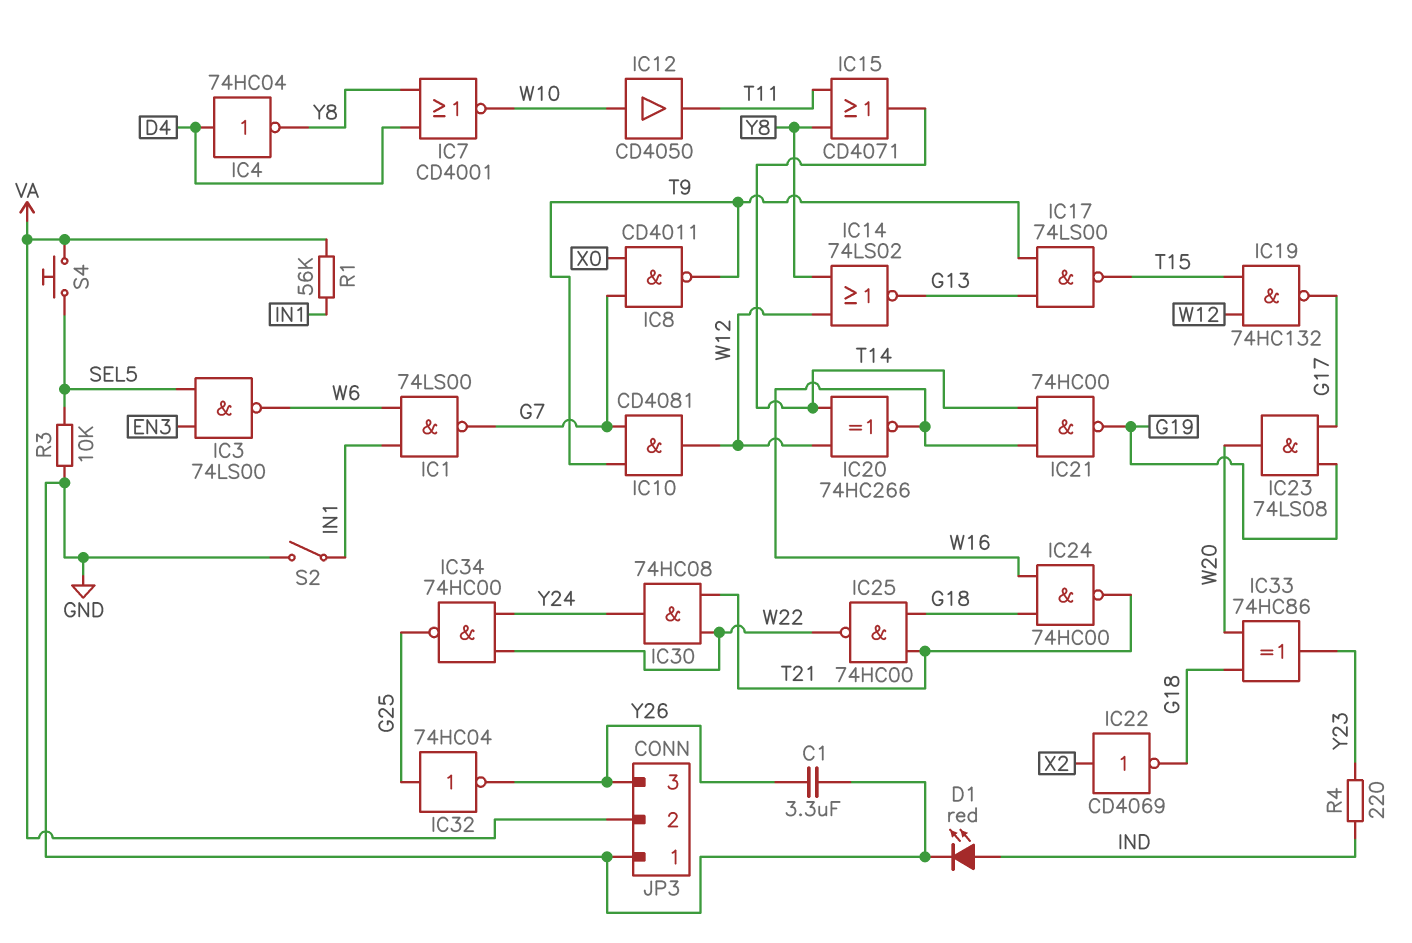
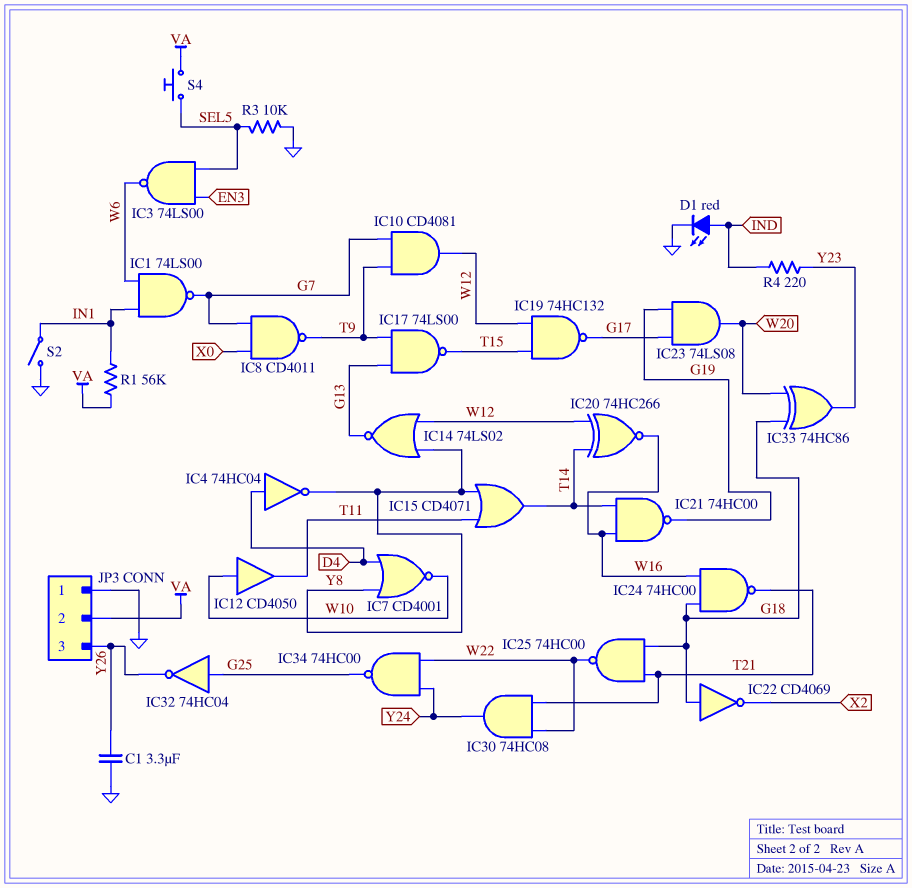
IC22: NOT CD4069 (in X2, out G18) -> NOT CD4069 (in G18, out X2)

